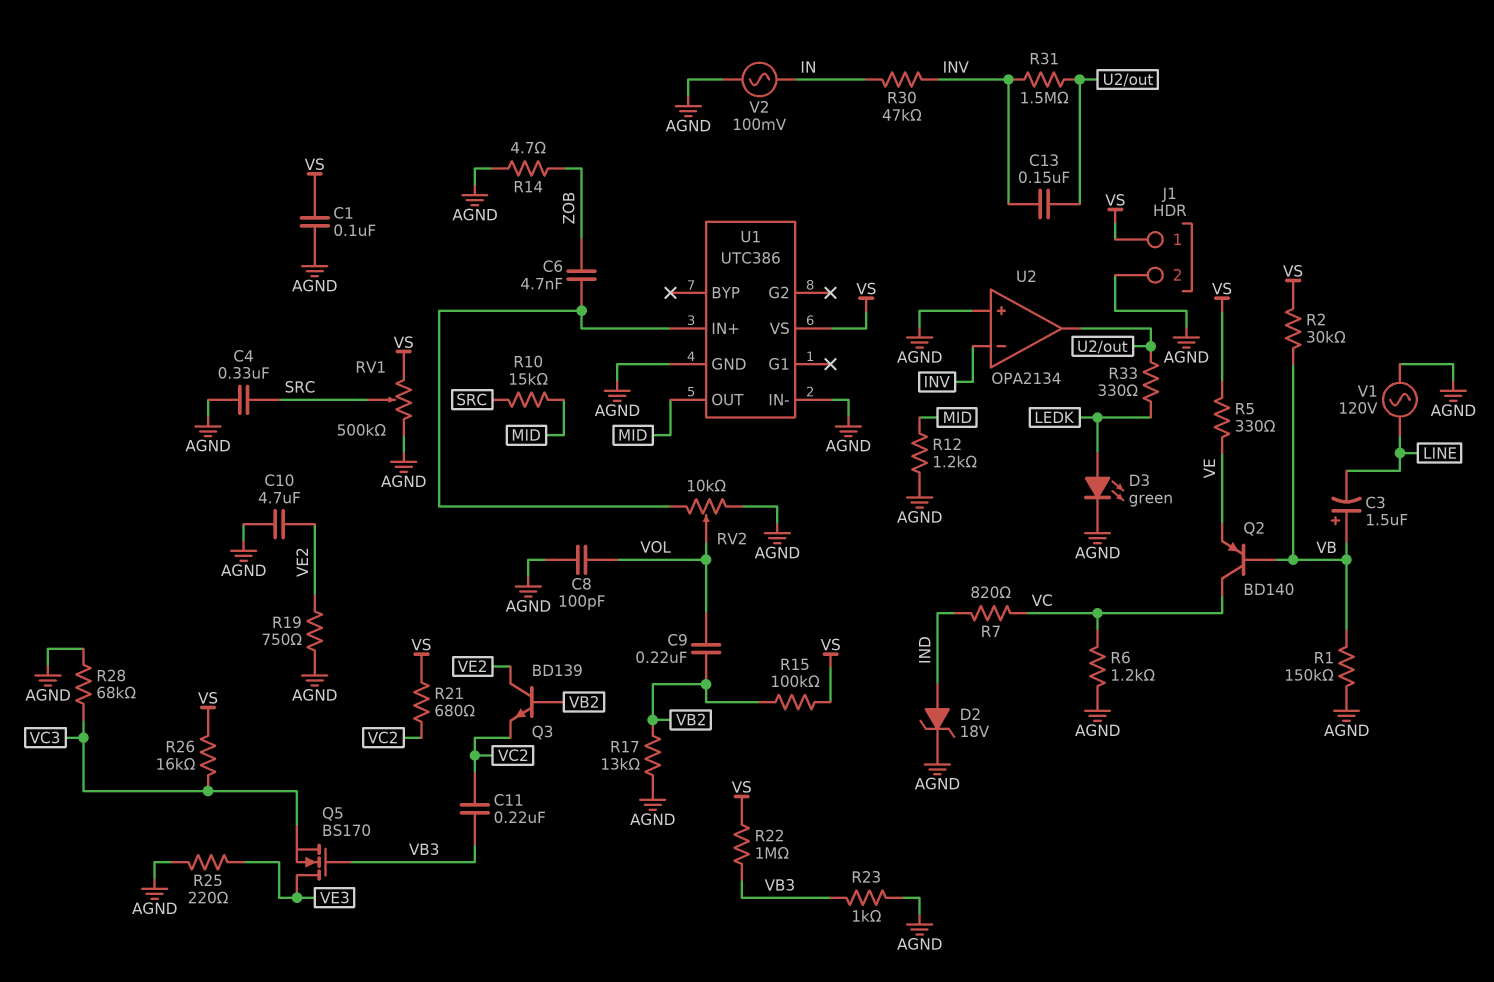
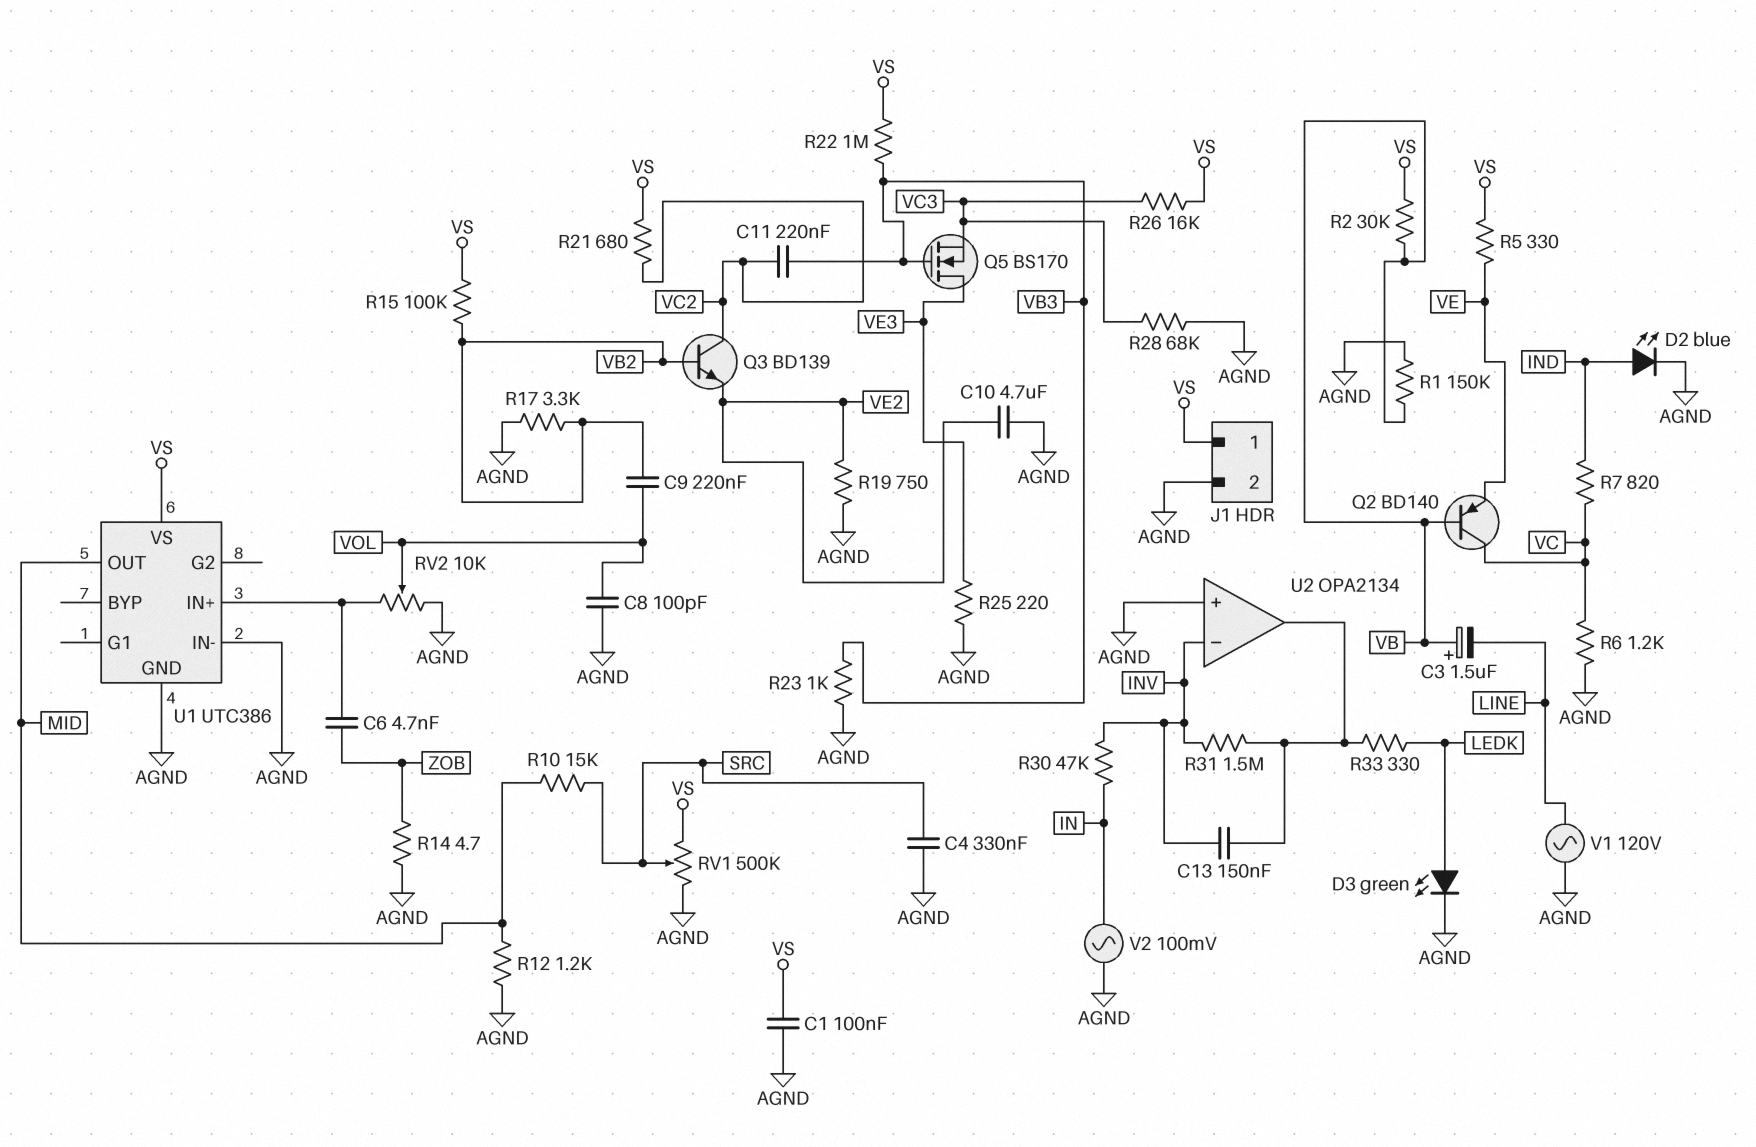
D2: zener 18V (A IND, K AGND) -> LED blue (A IND, K AGND)
Q3: NPN BD139 (B VB2, C VE2, E VC2) -> NPN BD139 (B VB2, C VC2, E VE2)
R17: 13k (AGND, VB2) -> 3.3k (AGND, VB2)

